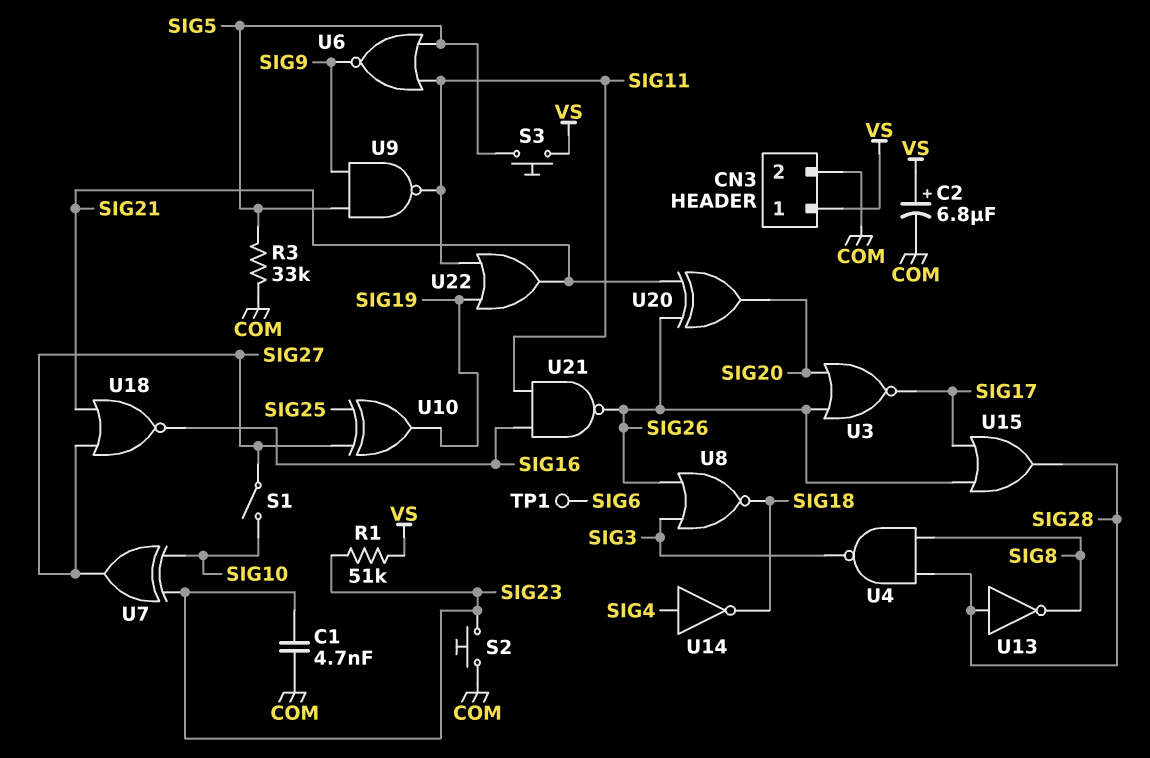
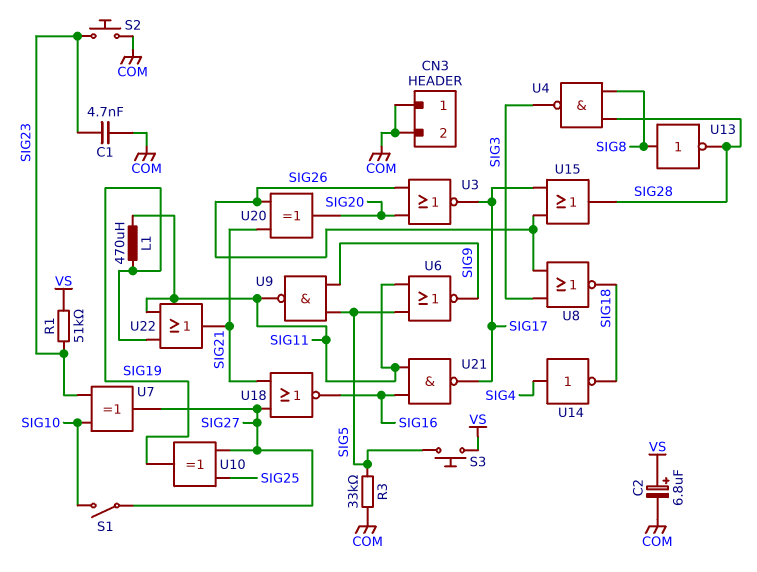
CN3 pin 1: VS -> COM
L1: none -> 470uH (SIG11, SIG19)
TP1: test point (SIG6) -> none
U13: NOT (in SIG28, out SIG8) -> NOT (in SIG8, out SIG28)
U21: NAND (in SIG11, in SIG16, out SIG26) -> NAND (in SIG11, in SIG16, out SIG17)

